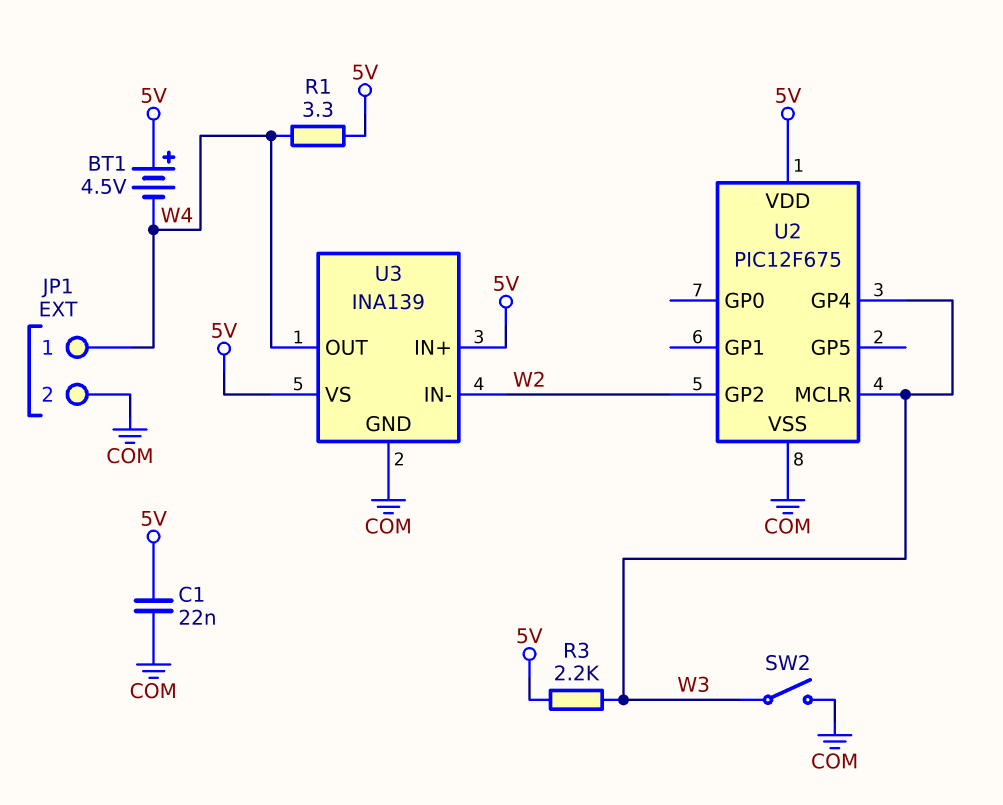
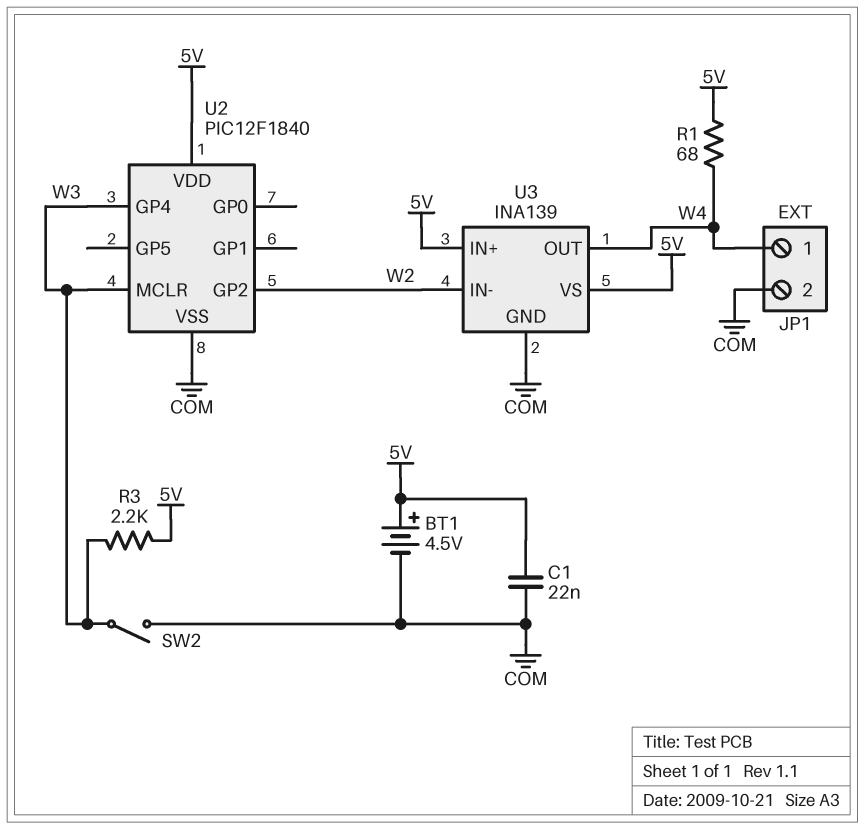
BT1: 4.5V (plus 5V, minus W4) -> 4.5V (plus 5V, minus COM)
R1: 3.3 (5V, W4) -> 68 (5V, W4)
U2: PIC12F675 -> PIC12F1840

